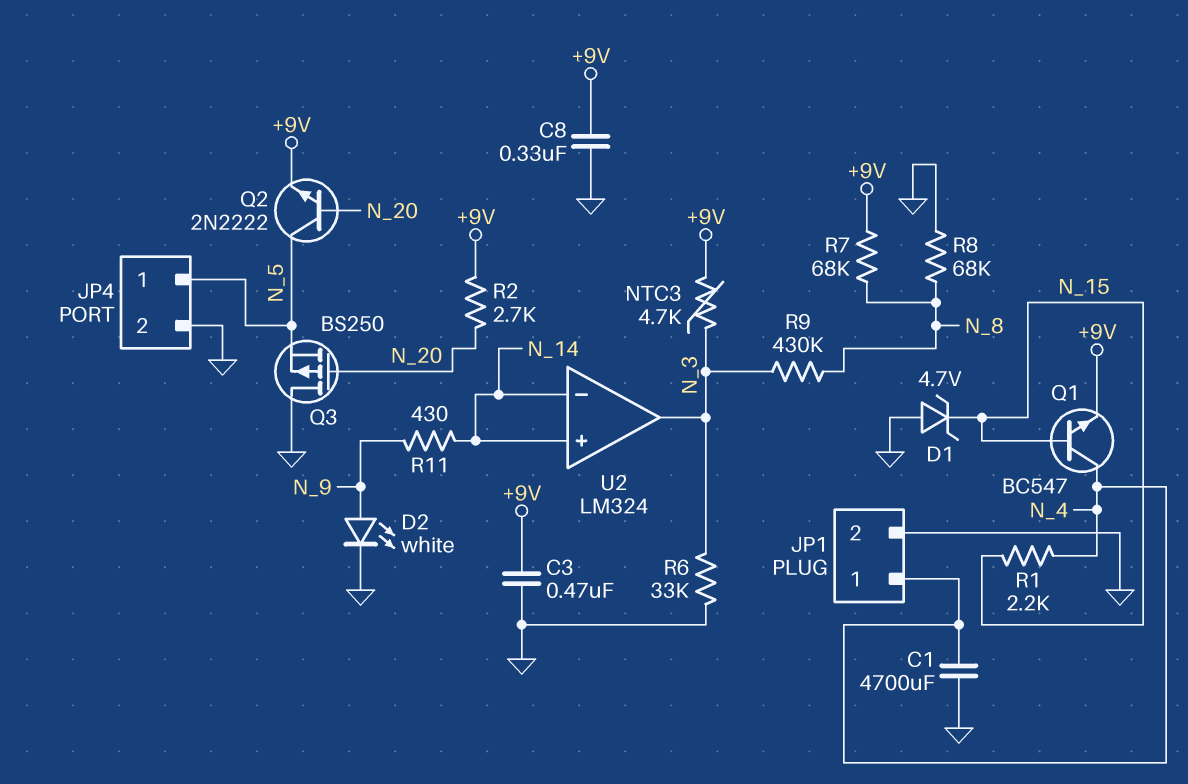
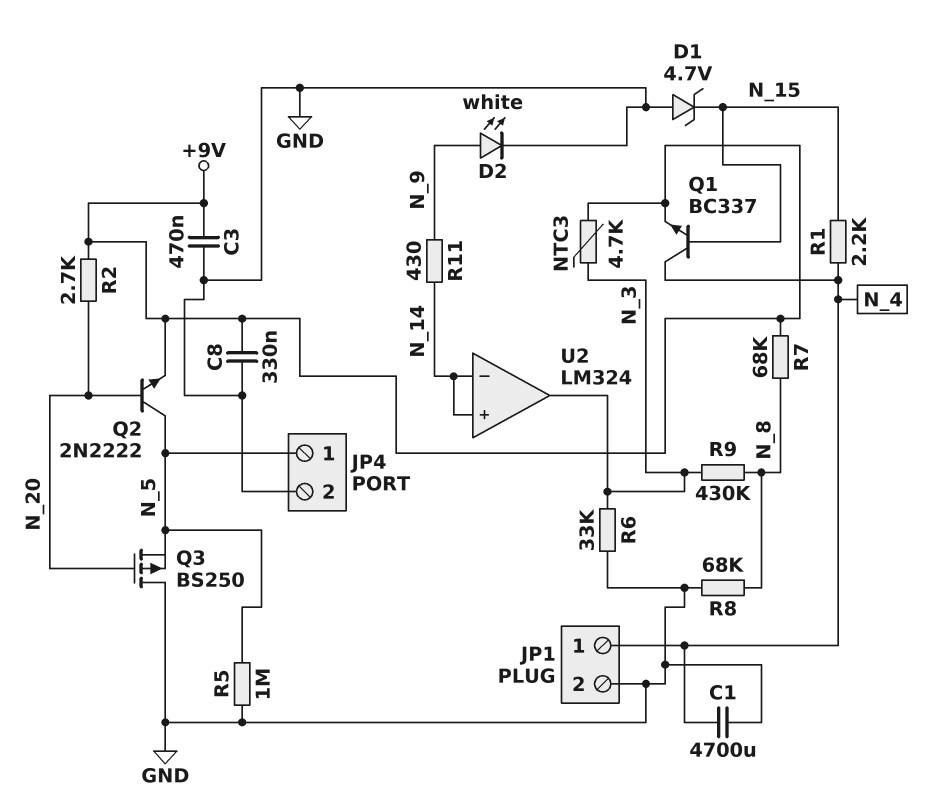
Q1: NPN BC547 (B N_15, C N_4, E +9V) -> NPN BC337 (B N_15, C N_4, E +9V)
R5: none -> 1M (GND, N_5)

